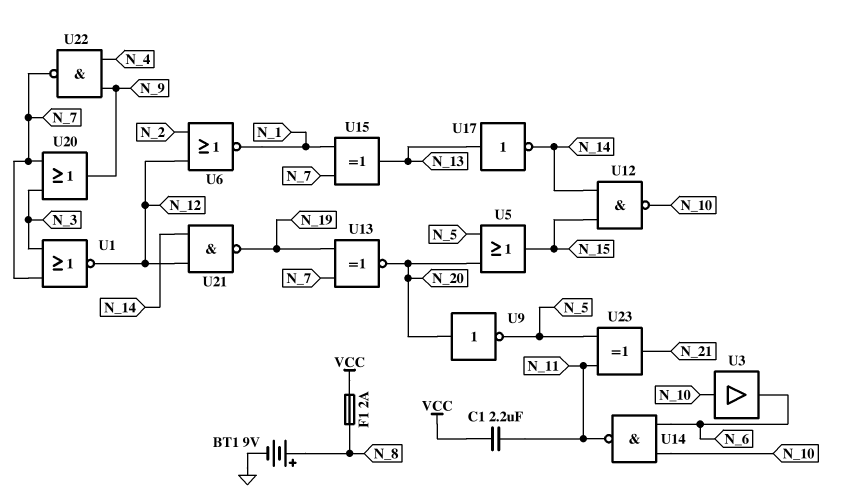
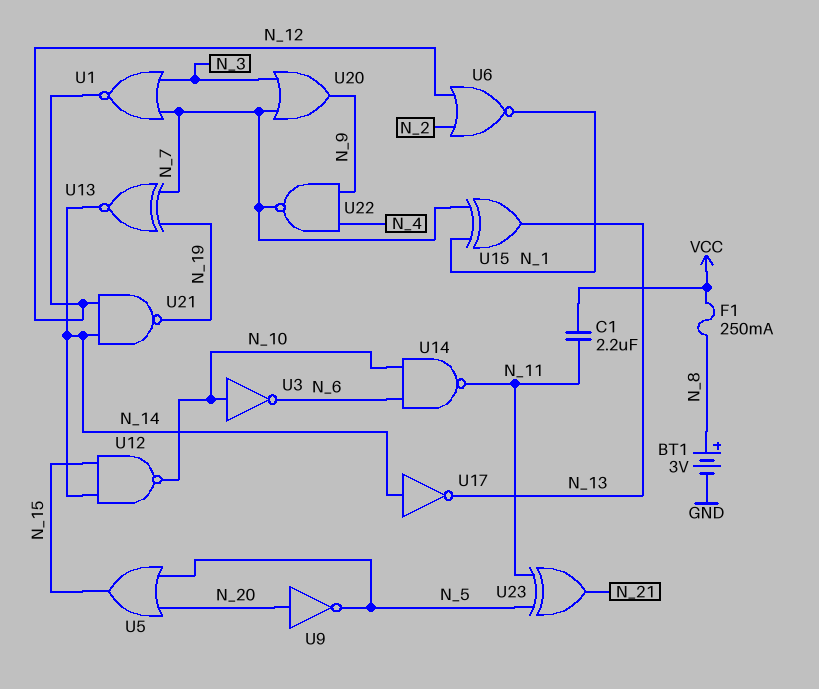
BT1: 9V (plus N_8, minus GND) -> 3V (plus N_8, minus GND)
F1: 2A (N_8, VCC) -> 250mA (N_8, VCC)
U3: buffer (in N_10, out N_6) -> NOT (in N_10, out N_6)
U13: XNOR (in N_7, in N_19, out N_20) -> XNOR (in N_7, in N_19, out N_14)
U17: NOT (in N_13, out N_14) -> NOT (in N_14, out N_13)

